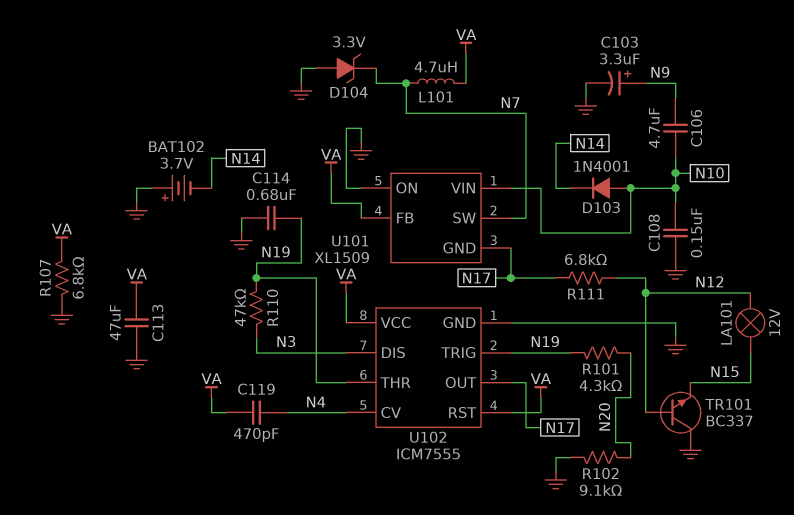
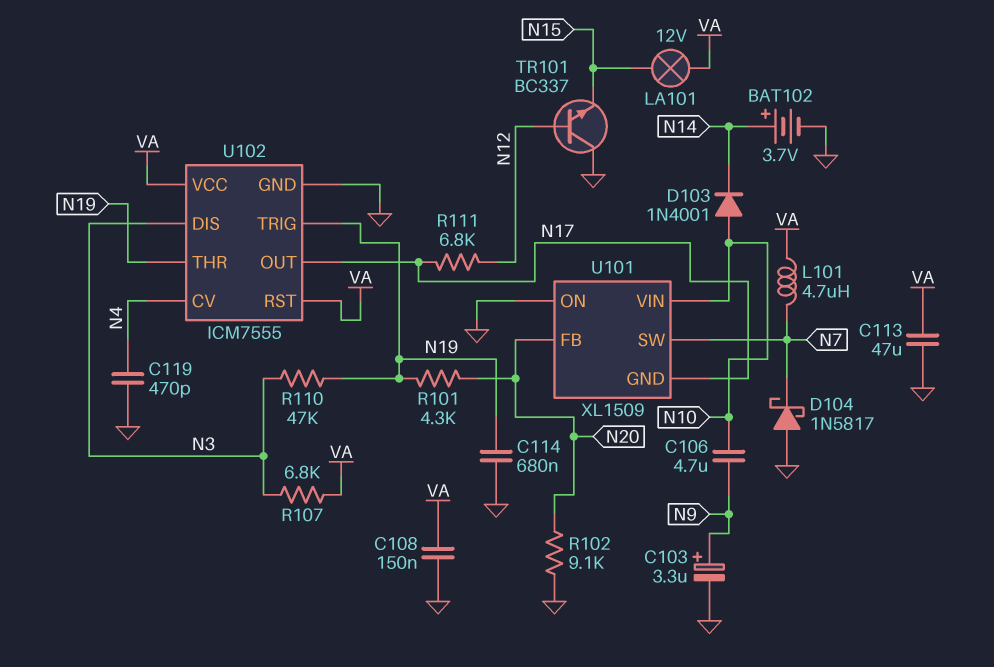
BAT102: 3.7V (plus GND, minus N14) -> 3.7V (plus N14, minus GND)
C108: 150nF (GND, N10) -> 150nF (GND, VA)
C119: 470pF (N4, VA) -> 470pF (GND, N4)
D104: zener 3.3V (A GND, K N7) -> schottky 1N5817 (A GND, K N7)
LA101: lamp 12V (N12, N15) -> lamp 12V (N15, VA)
R107: 6.8k (GND, VA) -> 6.8k (N3, VA)
U101 pin FB: VA -> N20

